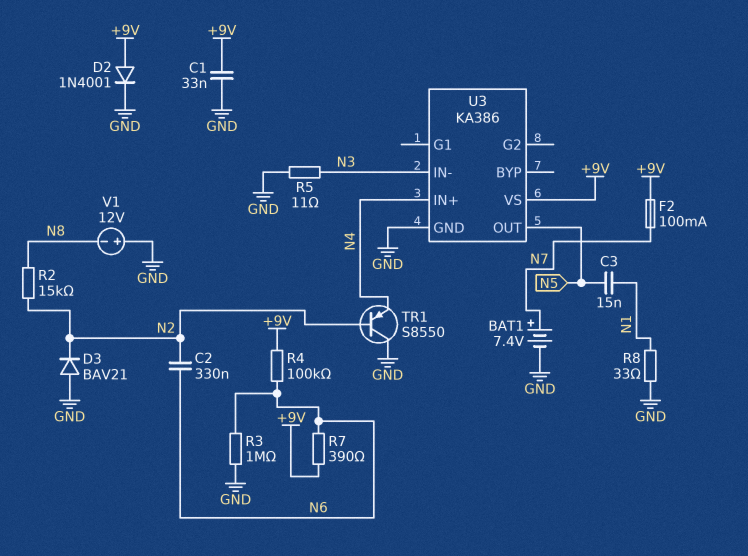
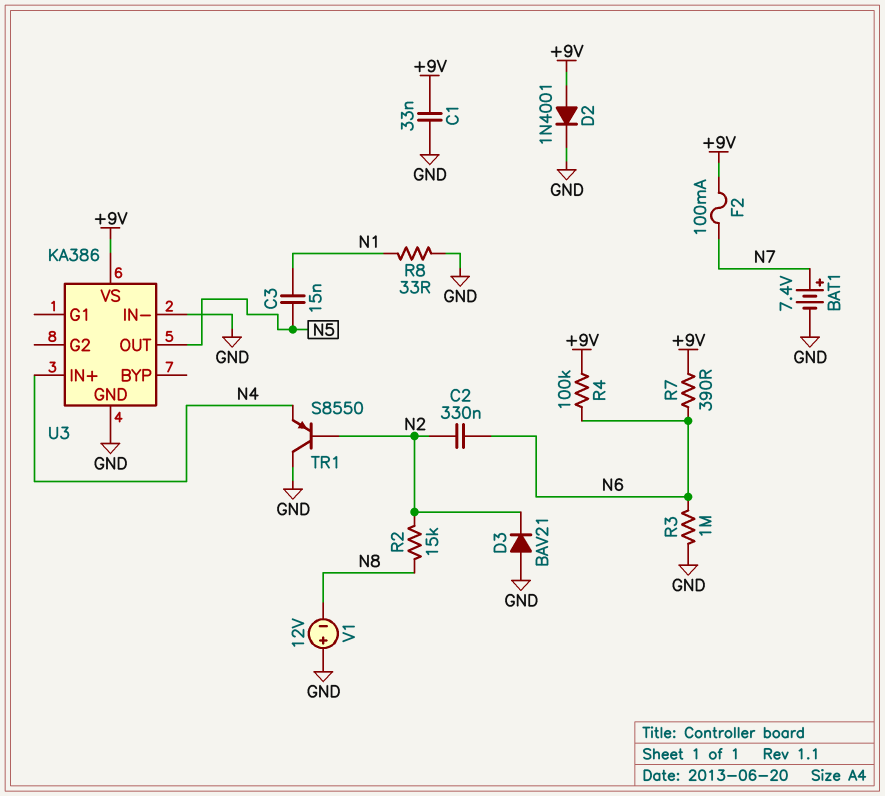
R5: 11 (GND, N3) -> none
U3 pin IN-: N3 -> GND

